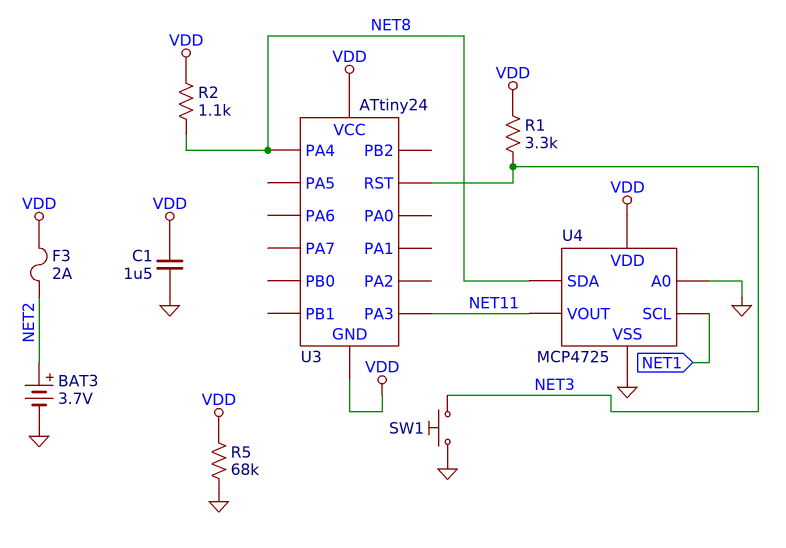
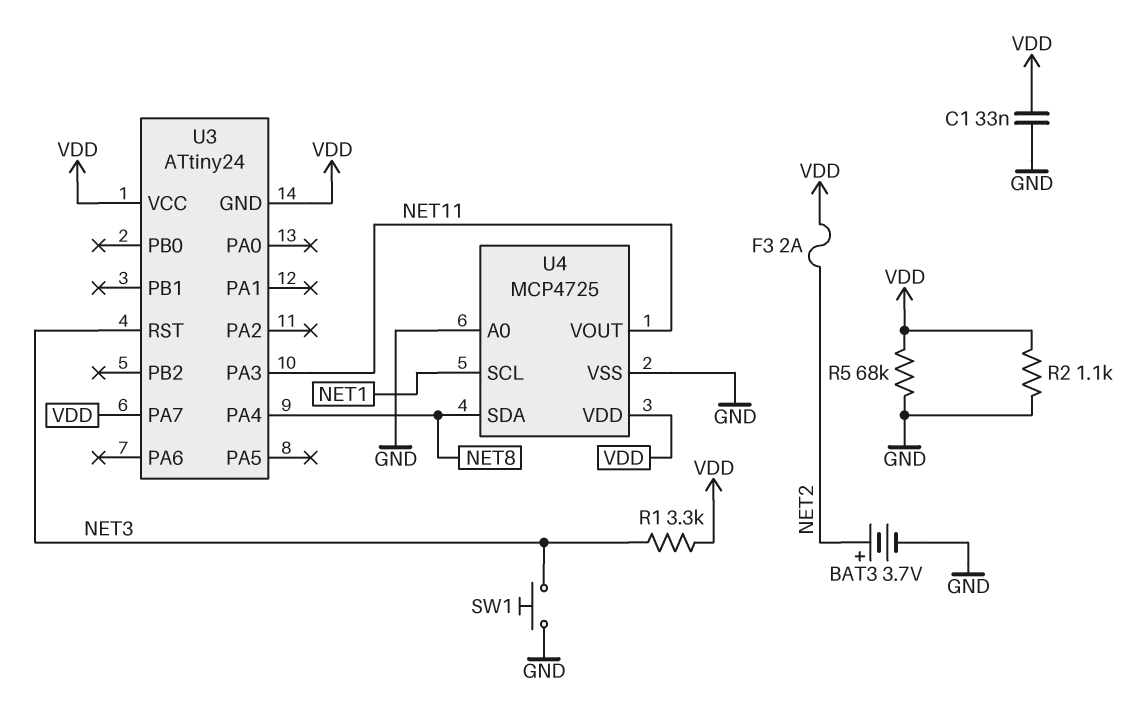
C1: 1.5uF (GND, VDD) -> 33nF (GND, VDD)
R2: 1.1k (NET8, VDD) -> 1.1k (GND, VDD)
U3 pin PA7: none -> VDD

